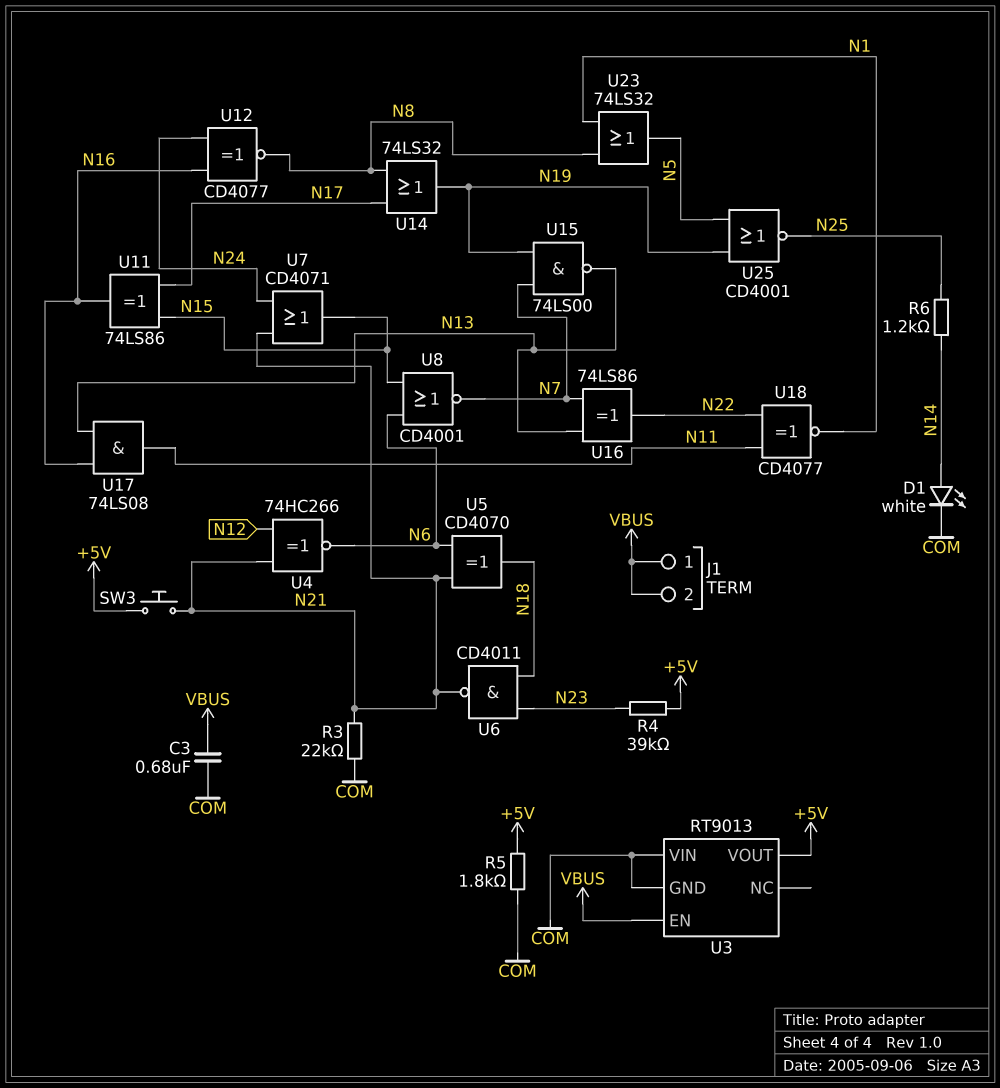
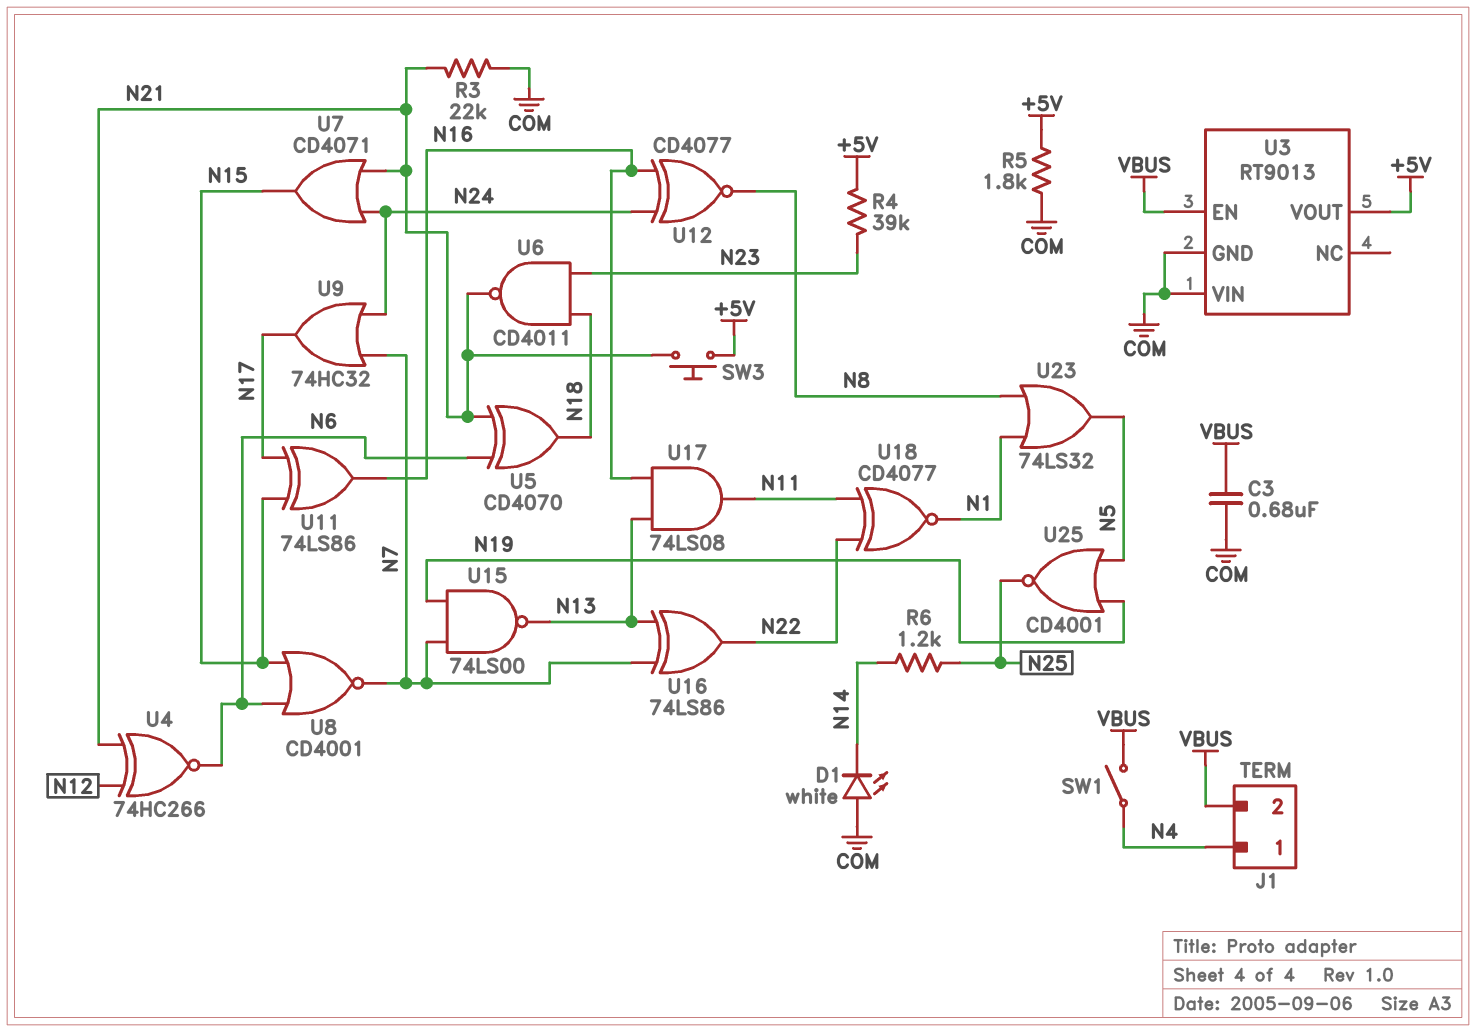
D1: LED white (A N14, K COM) -> LED white (A COM, K N14)
J1 pin 1: VBUS -> N4
SW1: none -> switch (N4, VBUS)
U9: none -> OR 74HC32 (in N7, in N24, out N17)
U14: OR 74LS32 (in N8, in N17, out N19) -> none

